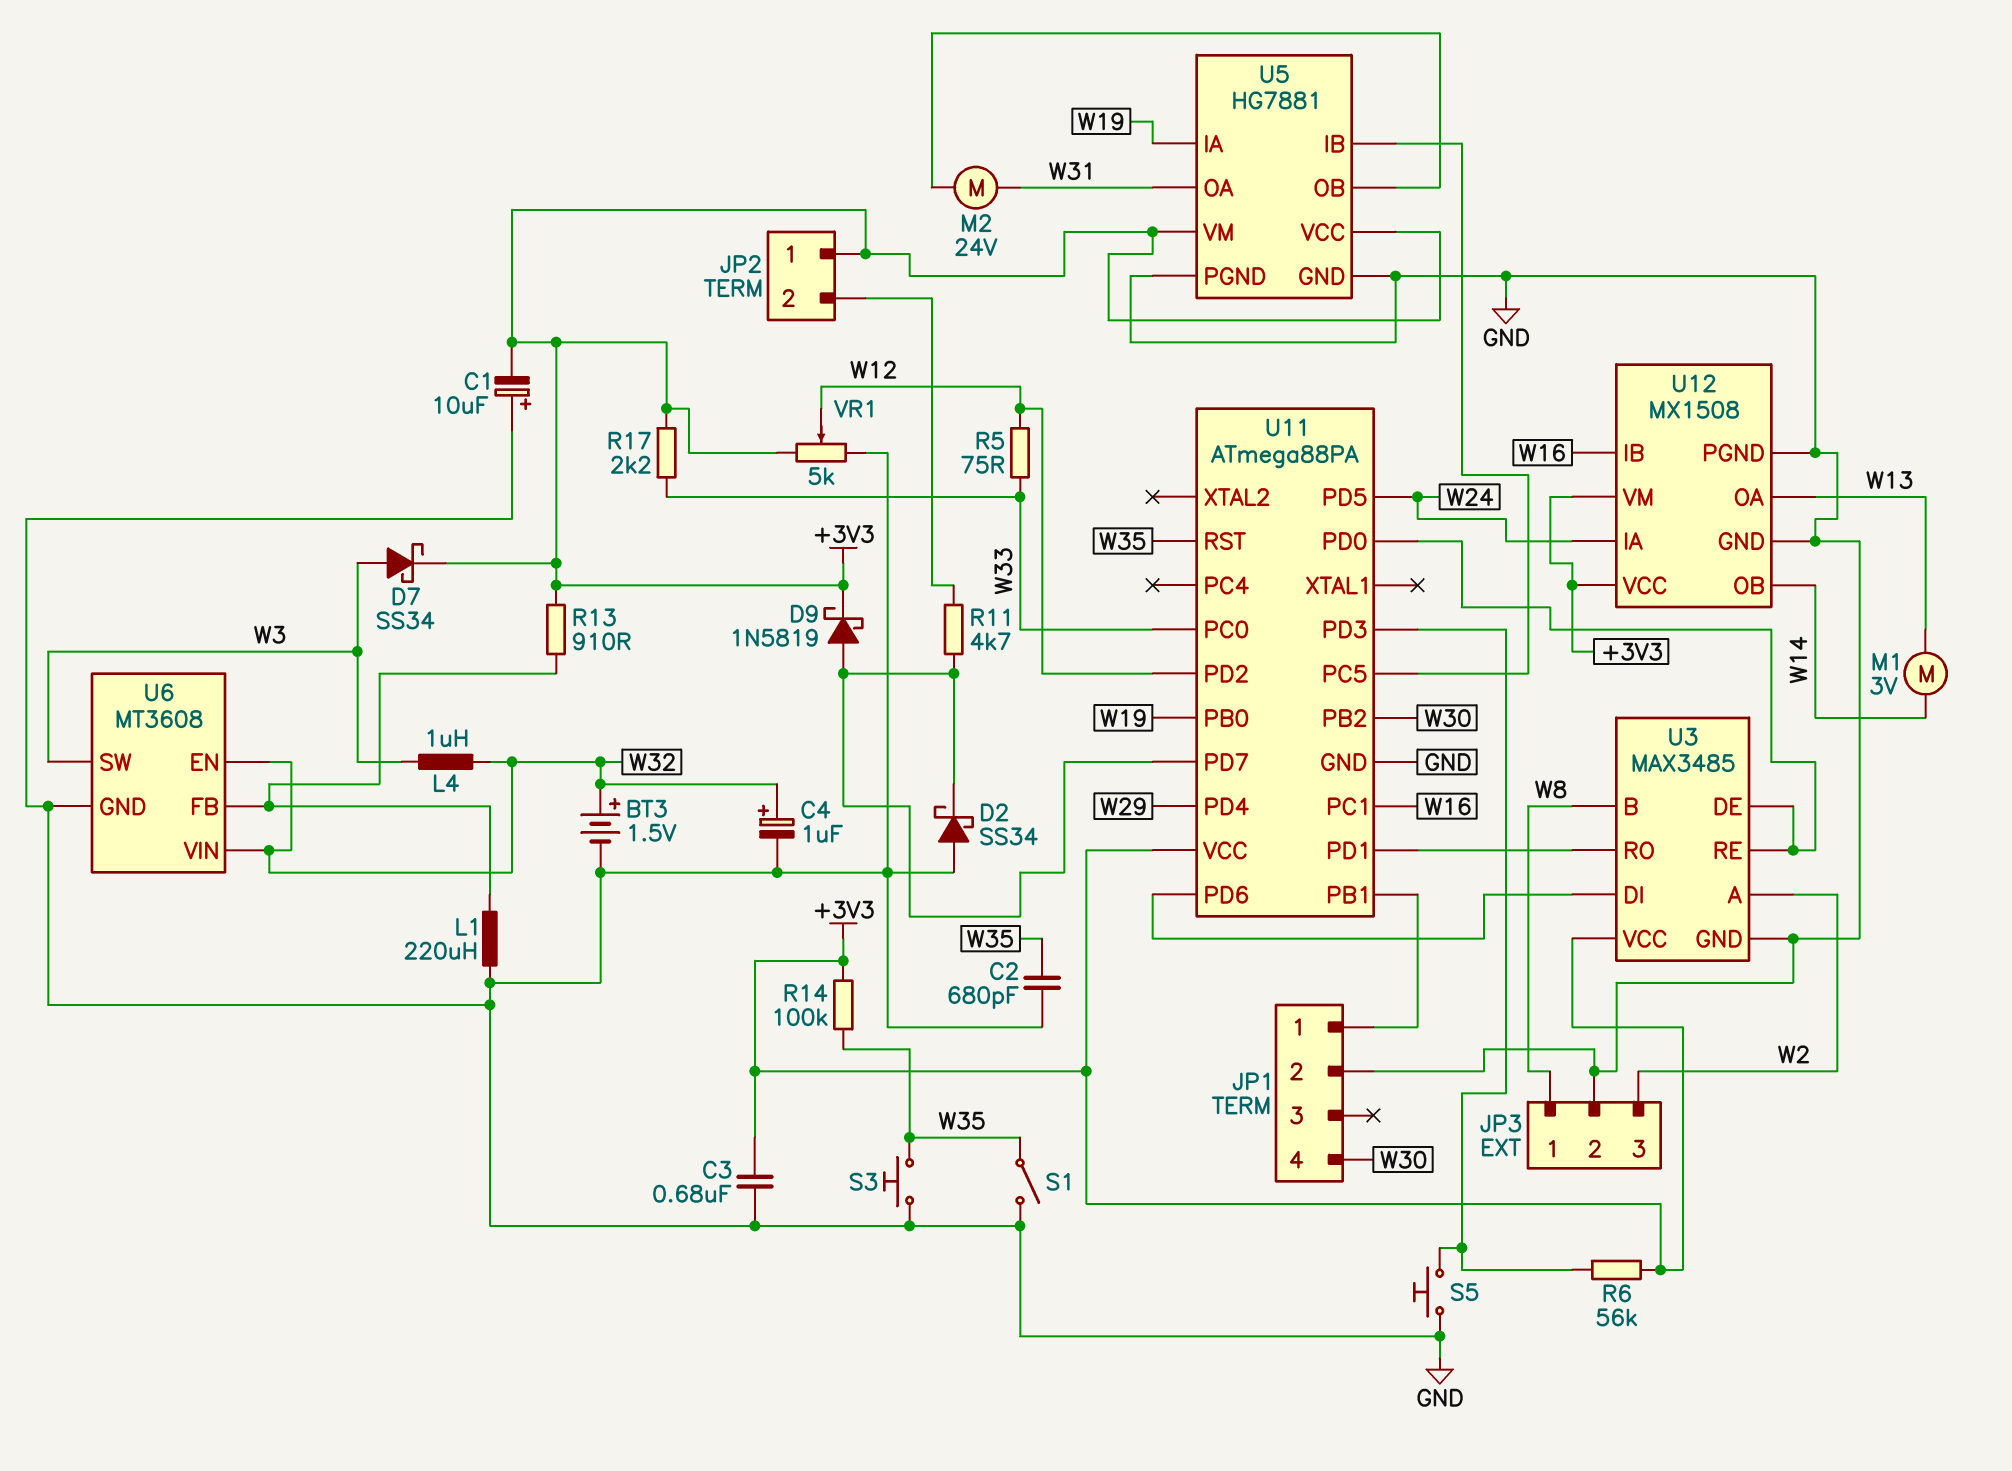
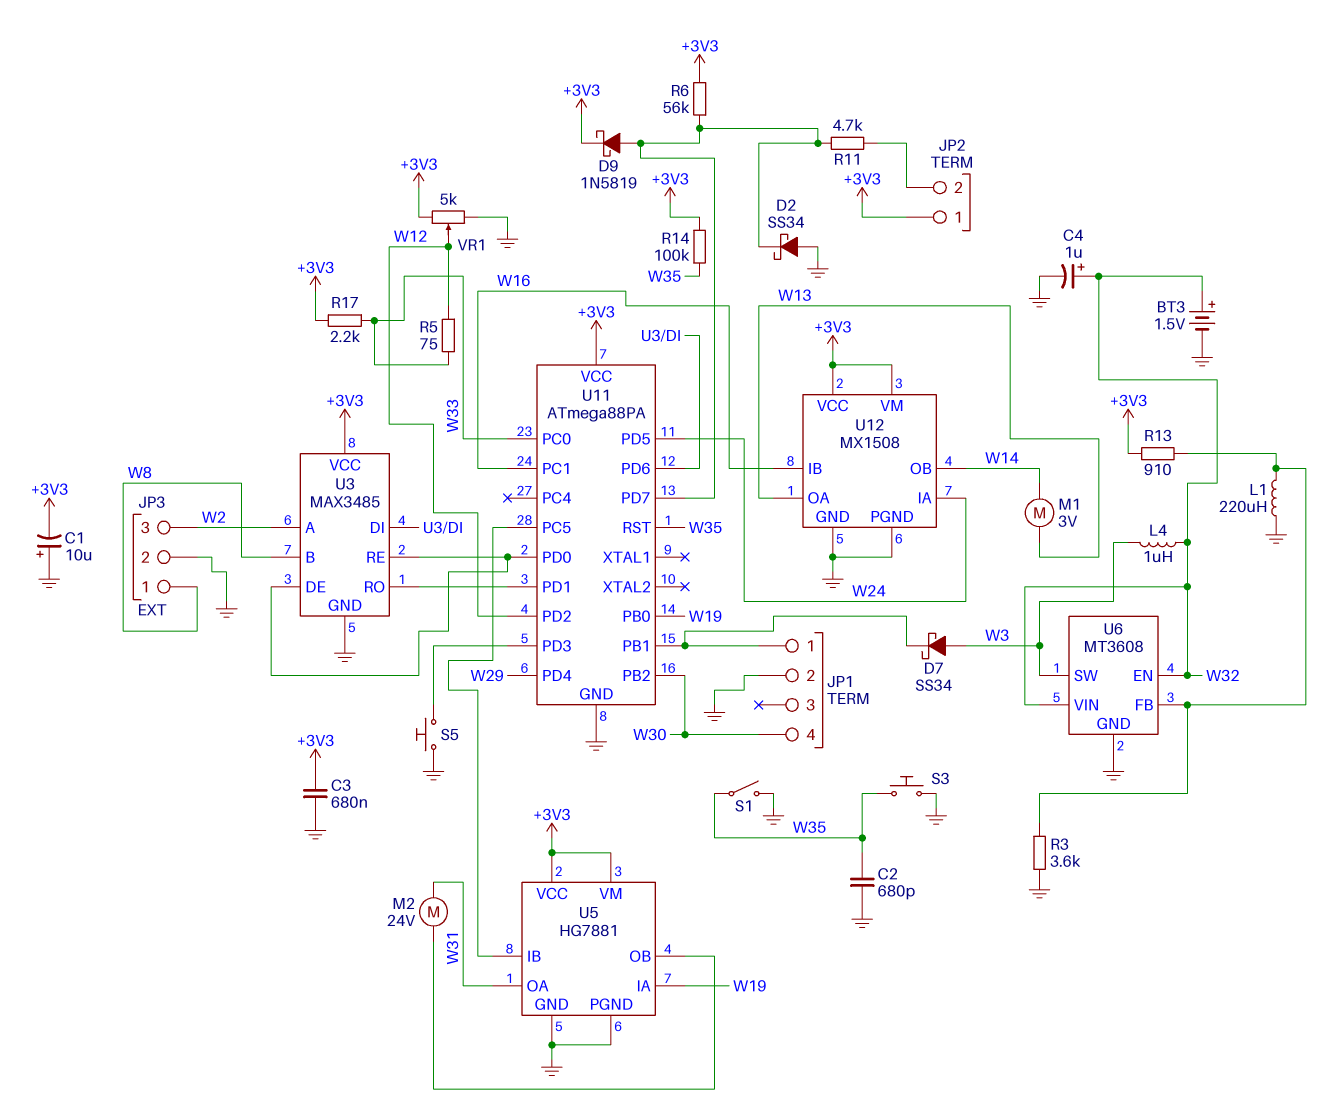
D7: schottky SS34 (A W3, K +3V3) -> schottky SS34 (A W3, K JP1/1)
R3: none -> 3.6k (GND, U6/FB)
R6: 56k (+3V3, U11/PD3) -> 56k (+3V3, U11/PD7)

